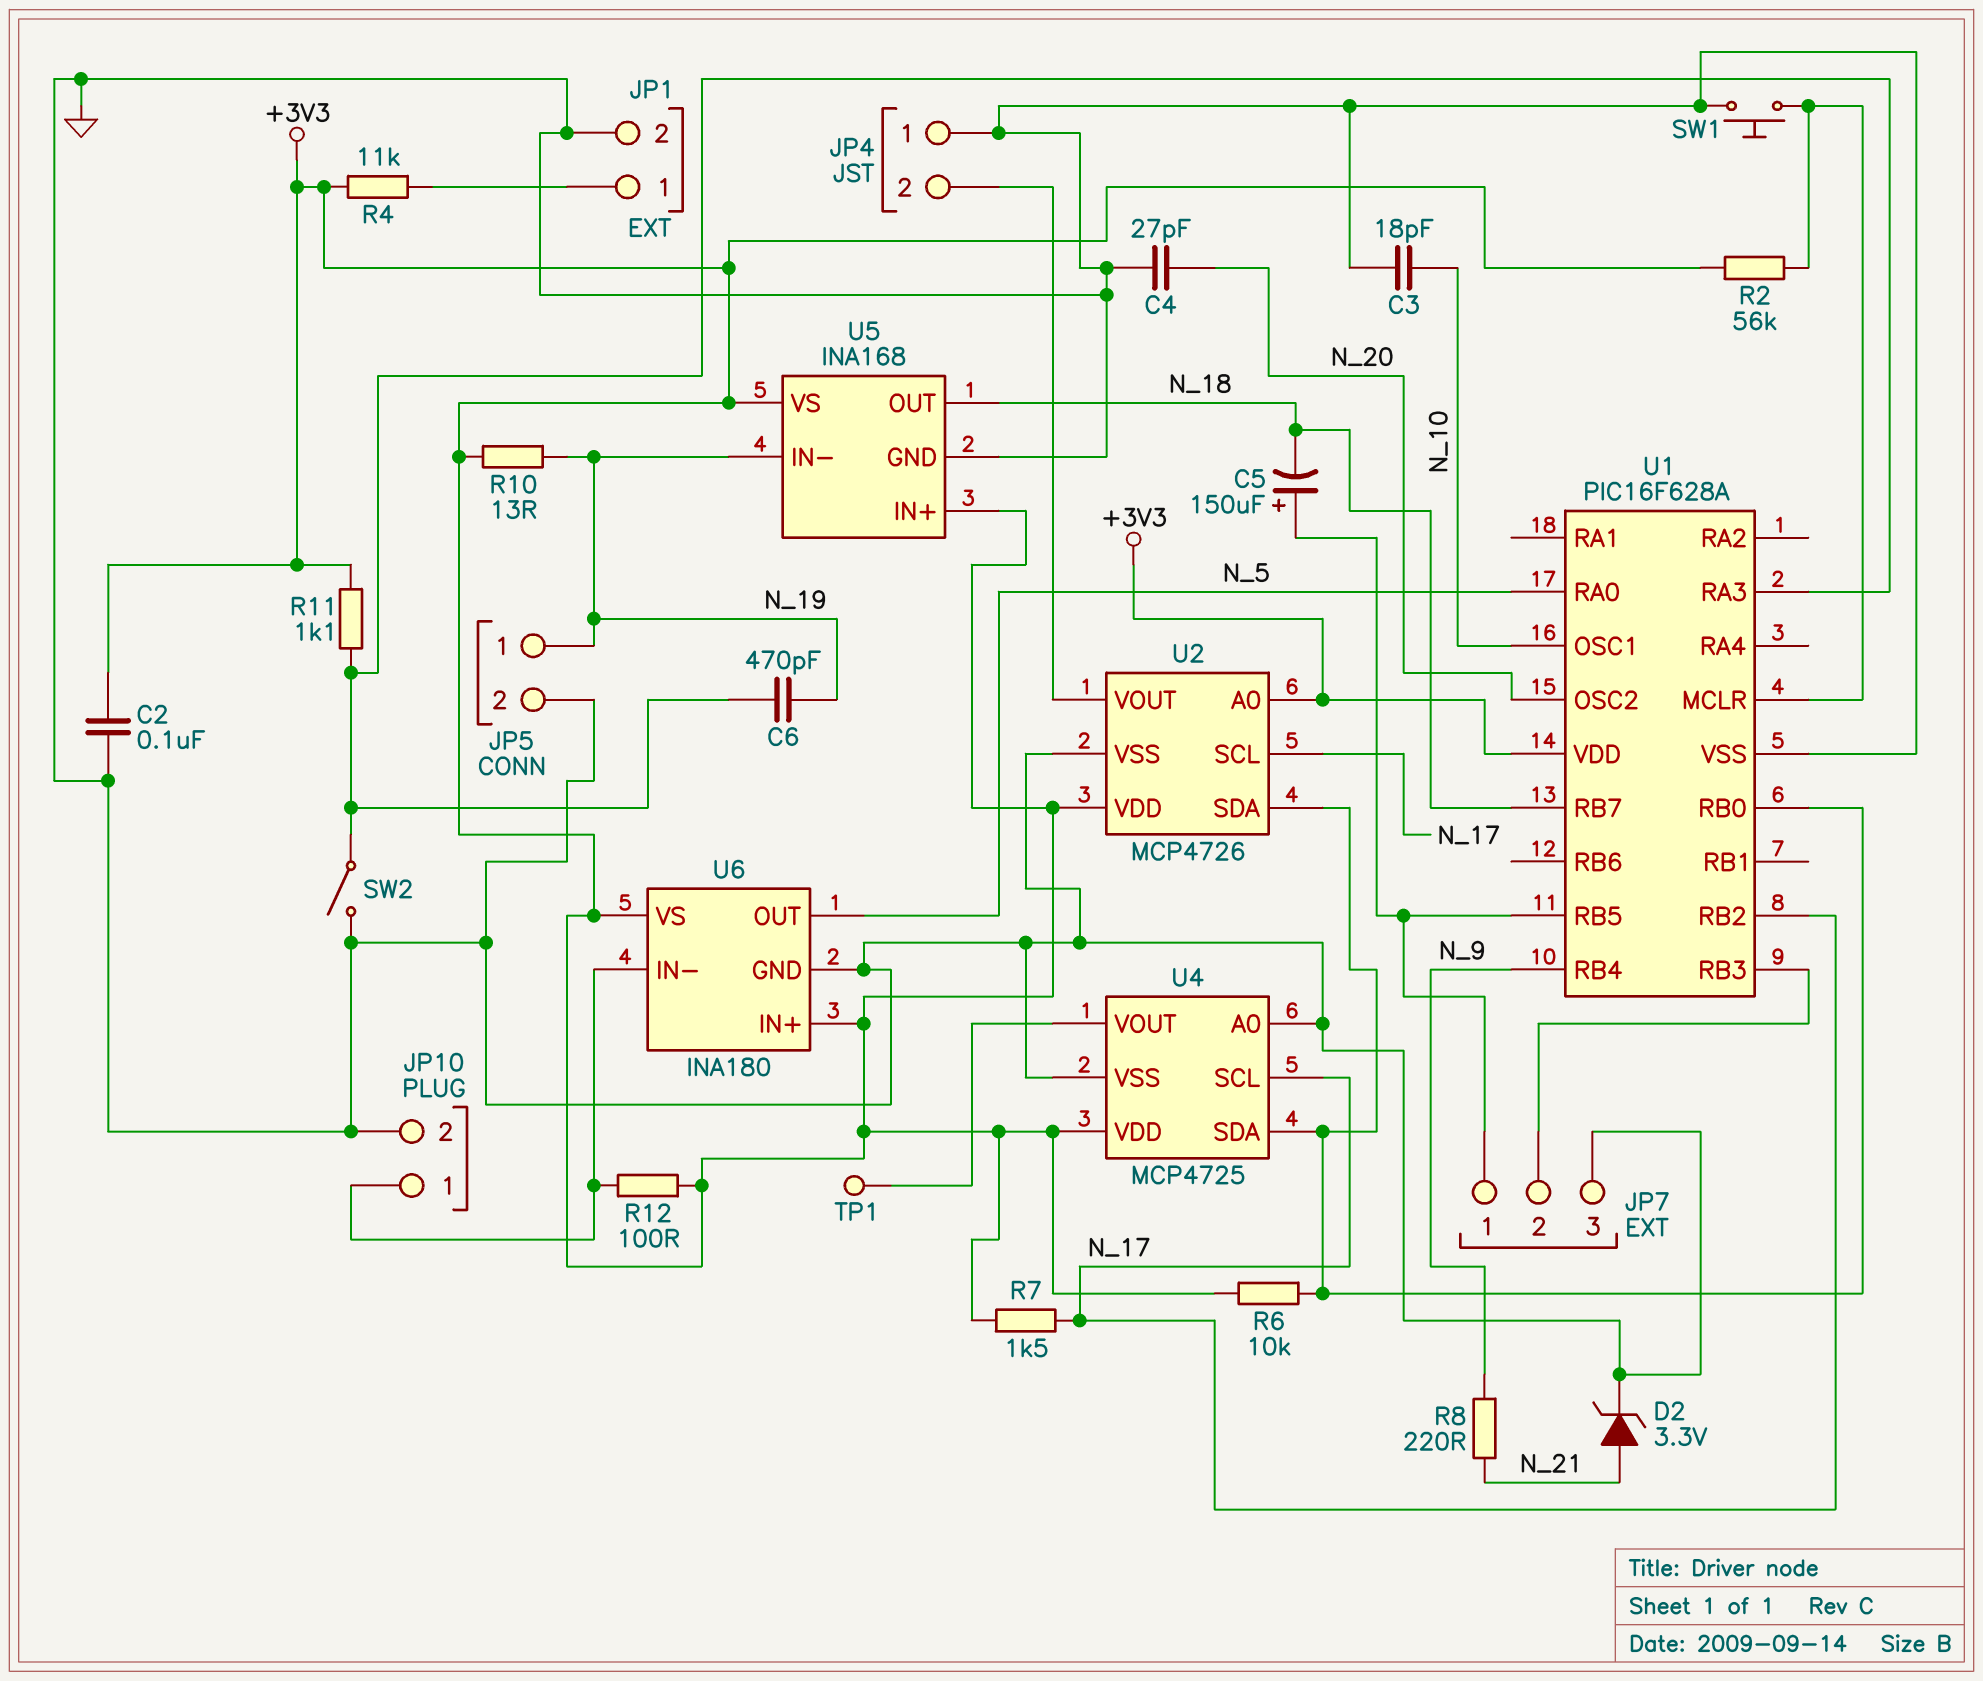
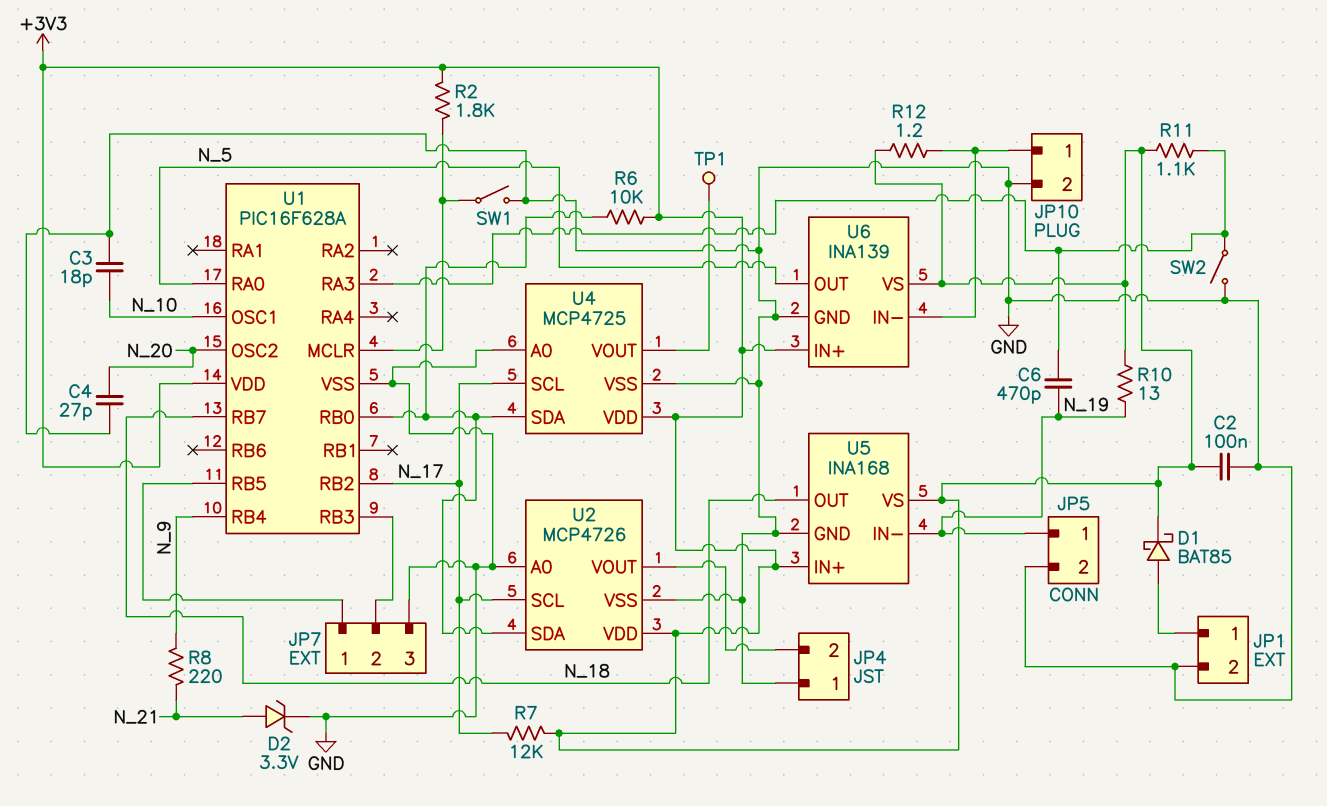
C5: 150uF (plus JP7/1, minus N_18) -> none
D1: none -> schottky BAT85 (A JP1/1, K +3V3)
R2: 56k (+3V3, U1/MCLR) -> 1.8k (+3V3, U1/MCLR)
R4: 11k (+3V3, JP1/1) -> none
R7: 1.5k (+3V3, N_17) -> 12k (+3V3, N_17)
R12: 100 (+3V3, JP10/1) -> 1.2 (+3V3, JP10/1)
SW1: button (GND, U1/MCLR) -> switch (GND, U1/MCLR)
U2 pin A0: +3V3 -> GND
U6: INA180 -> INA139

